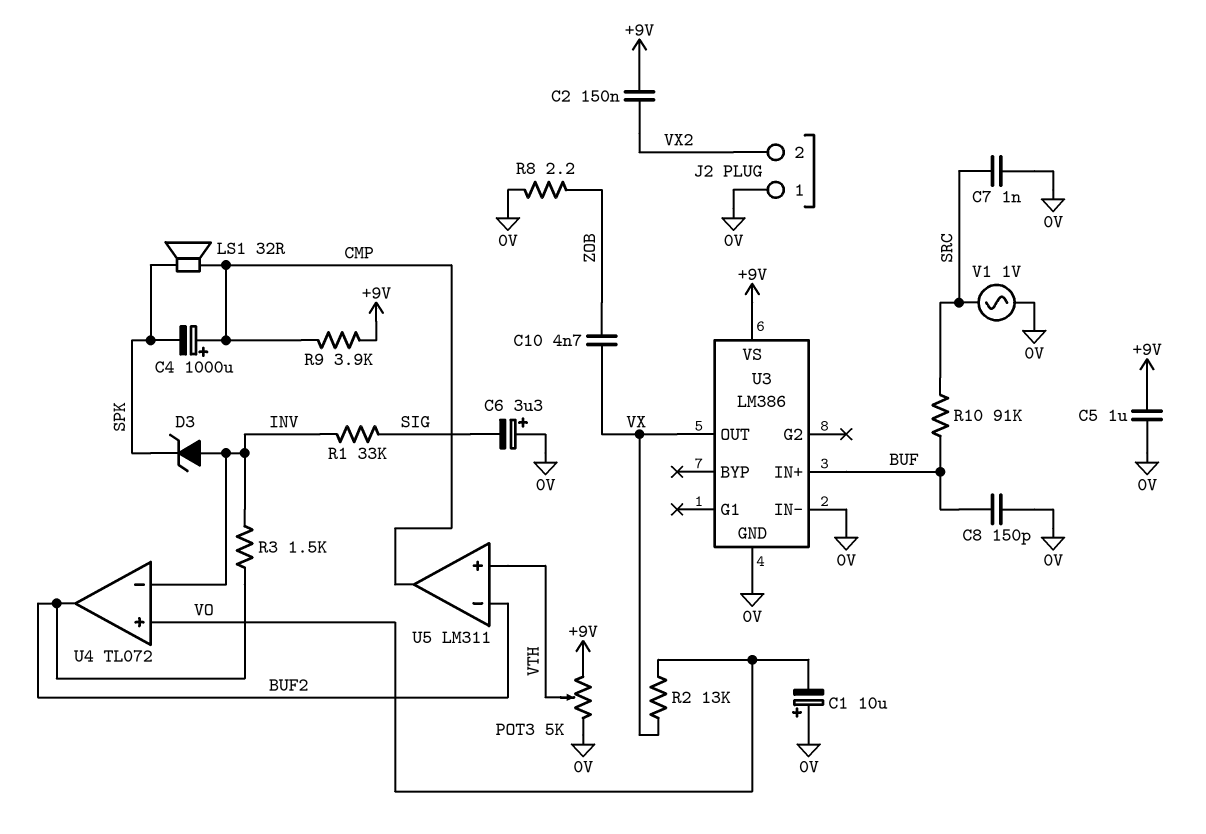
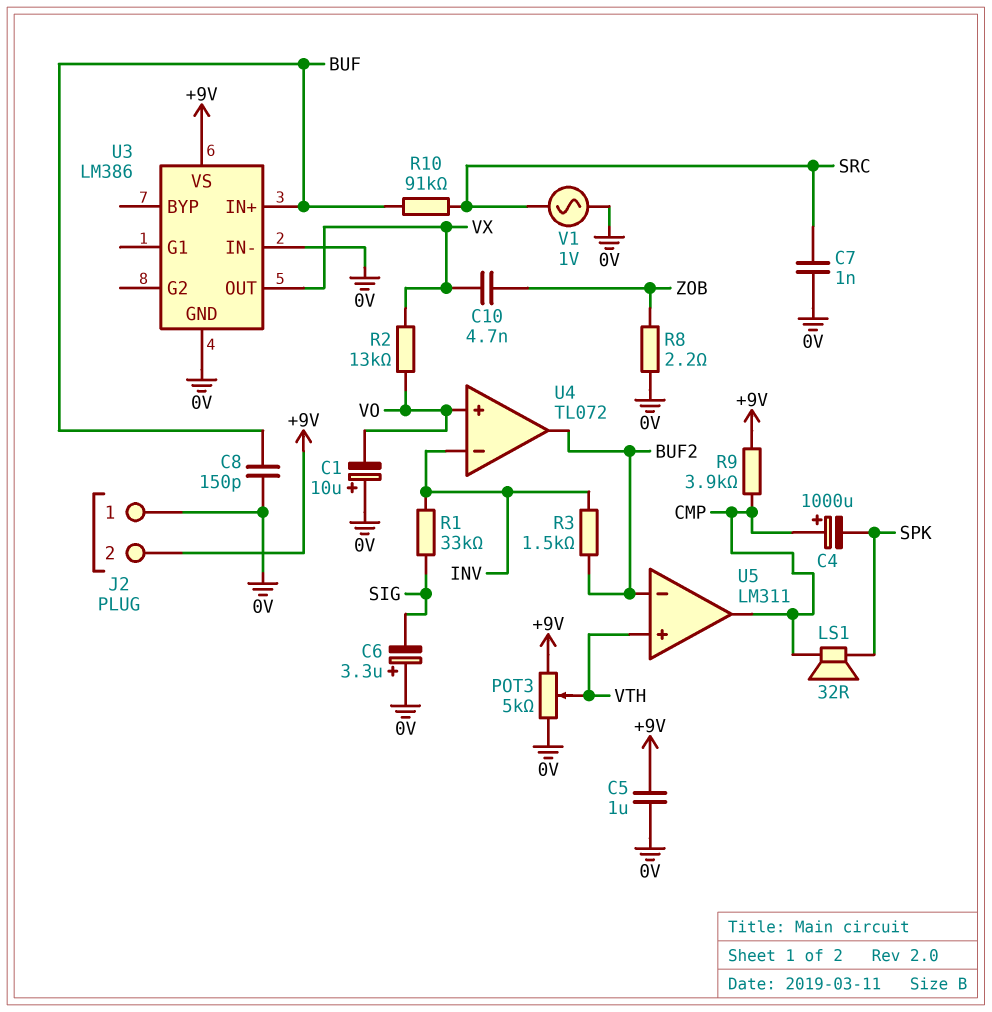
C2: 150nF (+9V, VX2) -> none
D3: zener (A INV, K SPK) -> none
J2 pin 2: VX2 -> +9V

